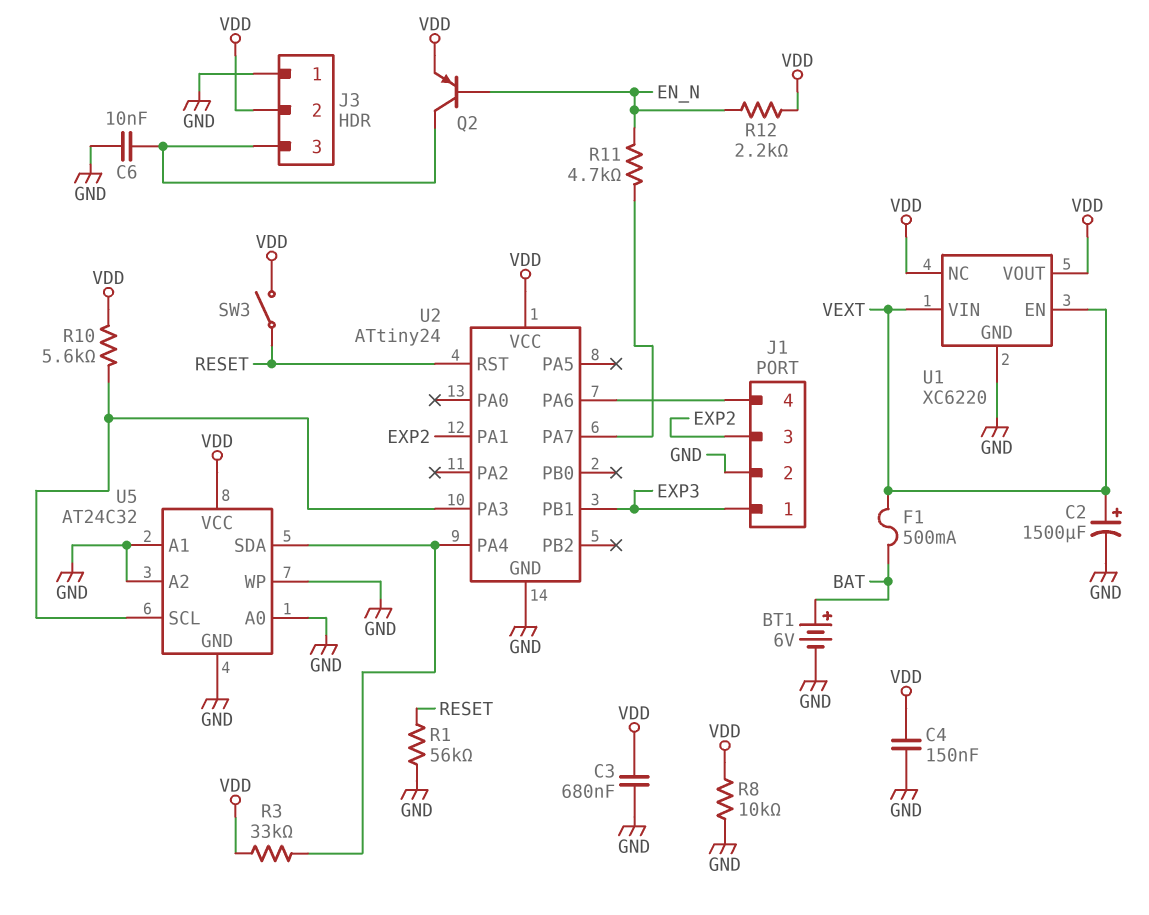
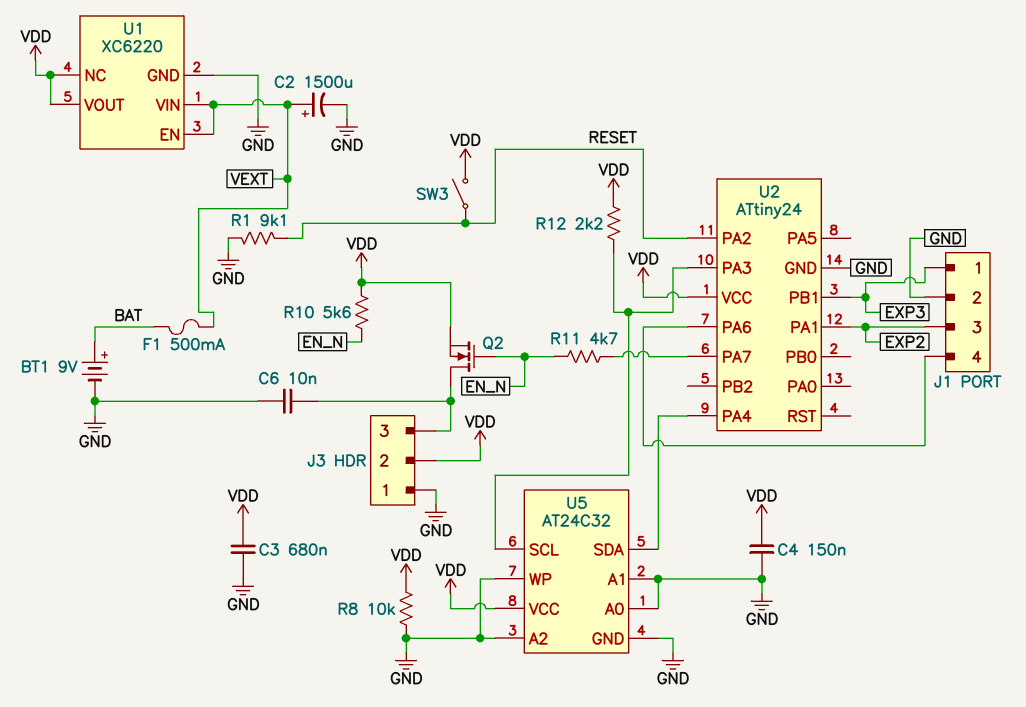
BT1: 6V (plus BAT, minus GND) -> 9V (plus BAT, minus GND)
Q2: PNP (B EN_N, C J3/3, E VDD) -> NMOS (G EN_N, D J3/3, S VDD)
R1: 56k (GND, RESET) -> 9.1k (GND, RESET)
R3: 33k (U2/PA4, VDD) -> none
R10: 5.6k (U2/PA3, VDD) -> 5.6k (EN_N, VDD)
R12: 2.2k (EN_N, VDD) -> 2.2k (U2/PA3, VDD)
U2 pin PA2: none -> RESET
U2 pin RST: RESET -> none

